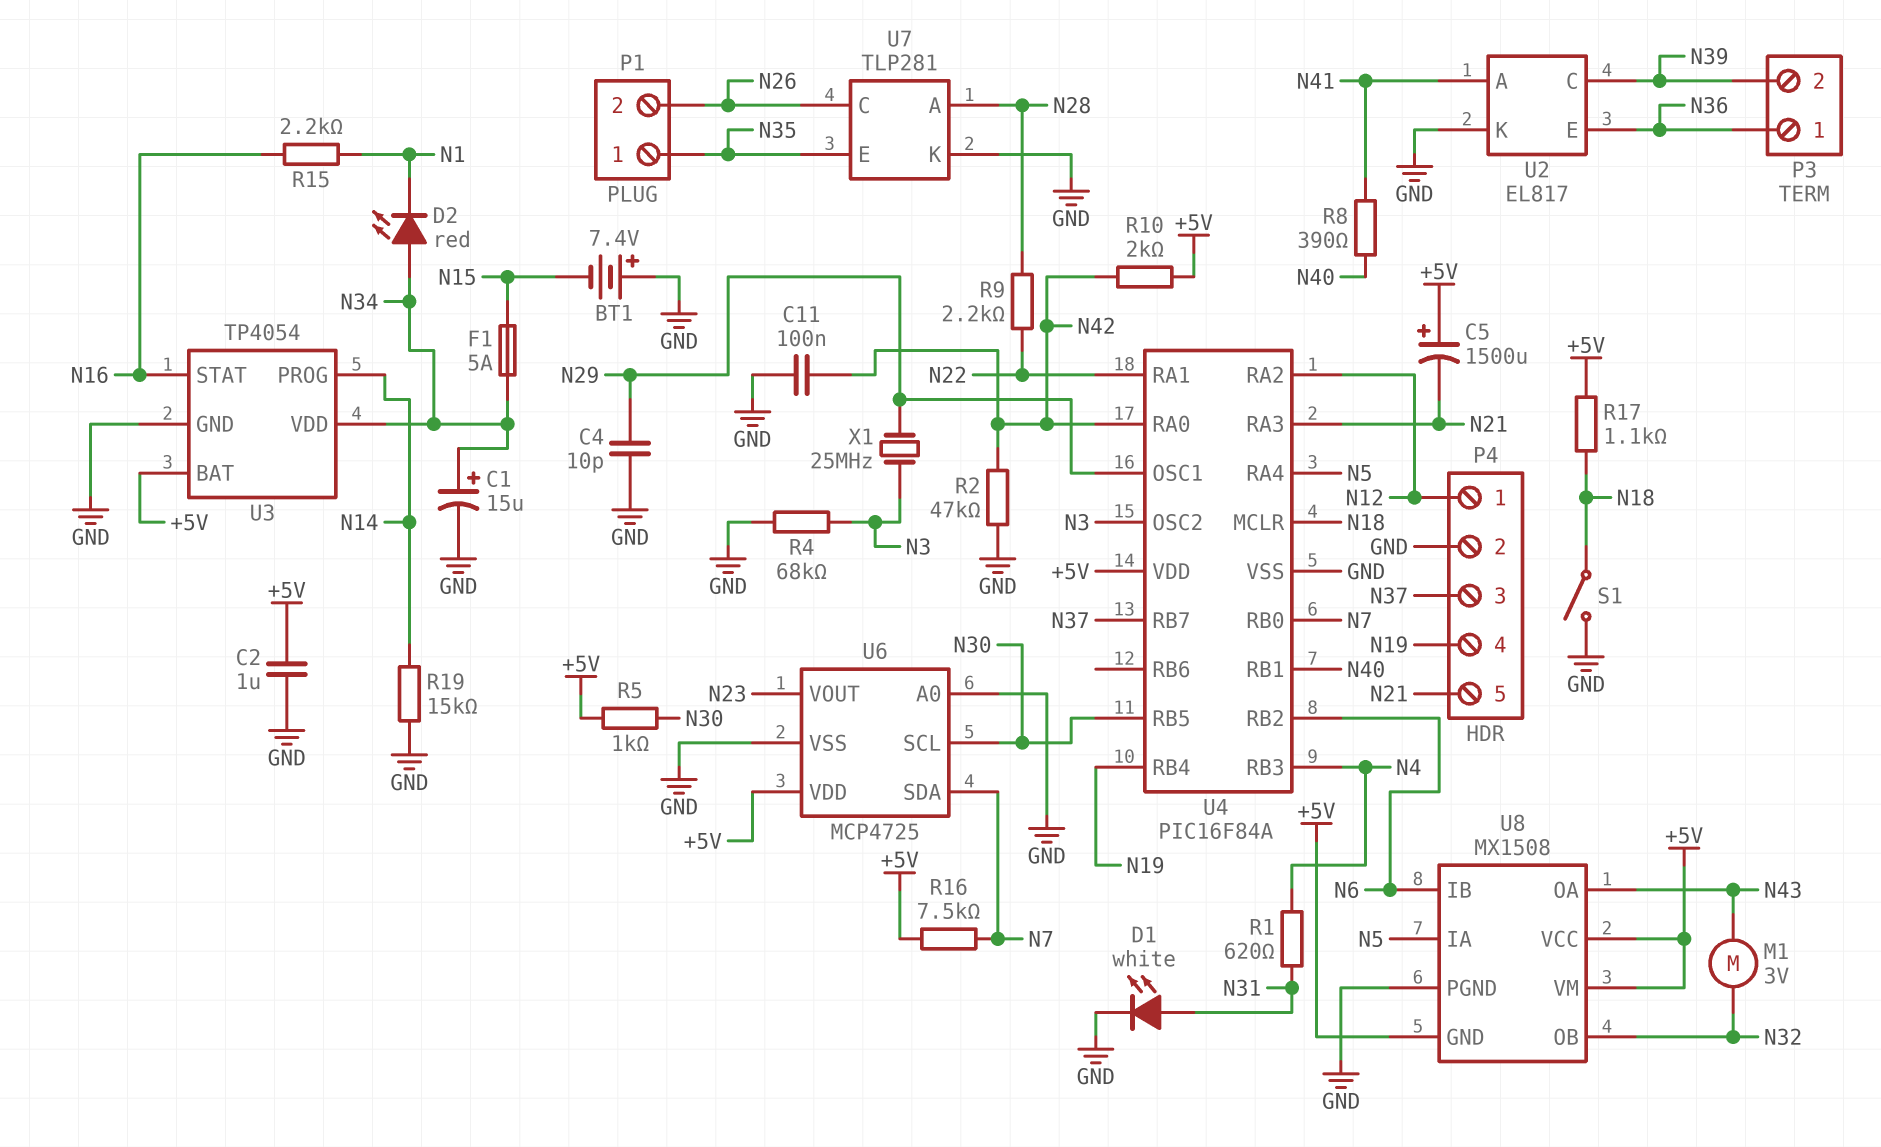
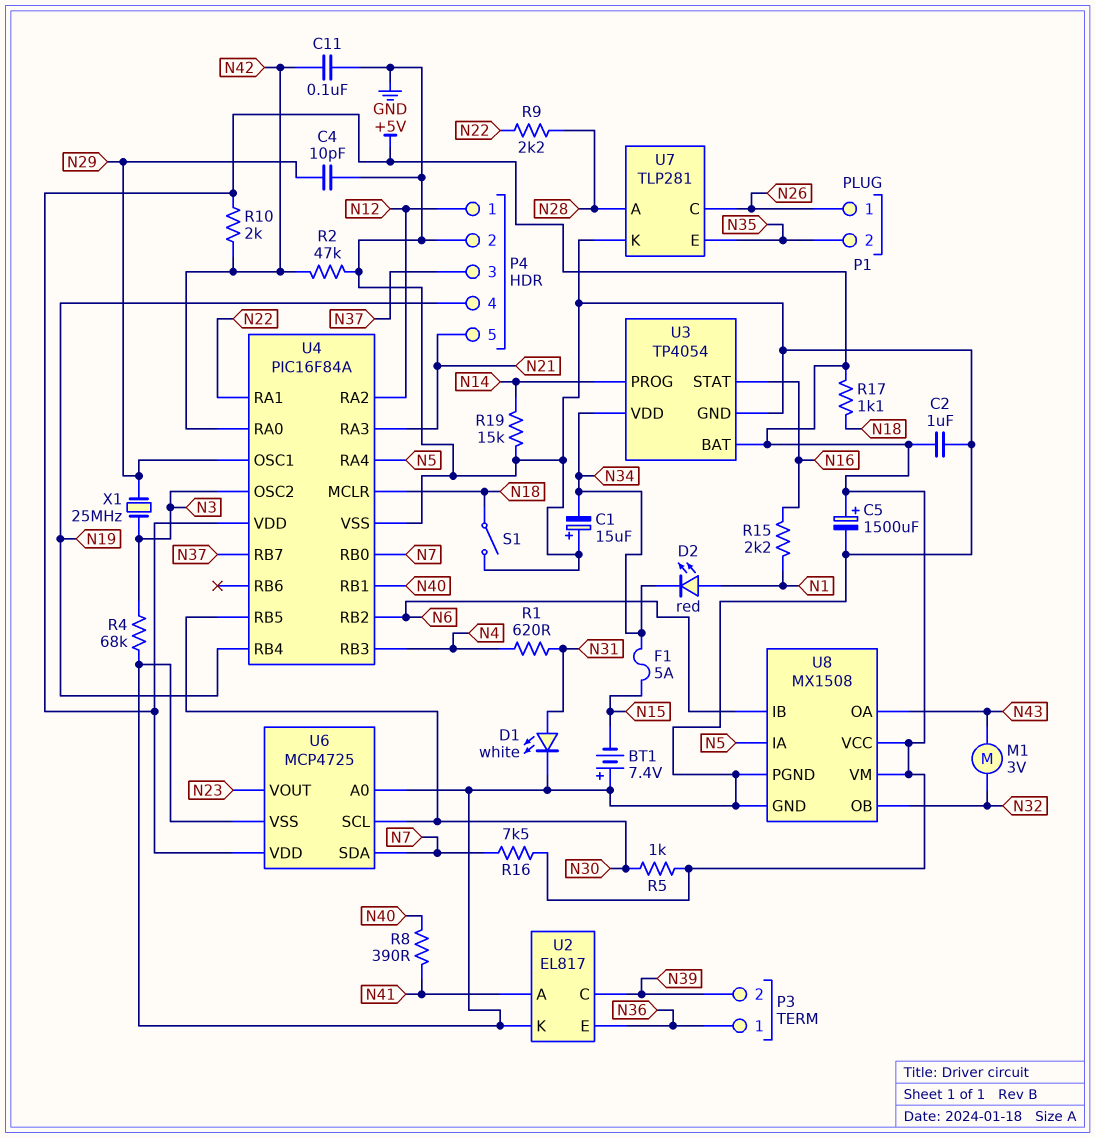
C1: 15uF (plus N34, minus GND) -> 15uF (plus GND, minus N34)
C5: 1500uF (plus +5V, minus N21) -> 1500uF (plus +5V, minus GND)
D2: LED red (A N34, K N1) -> LED red (A N1, K N34)
P1 pin 1: N35 -> N26
P1 pin 2: N26 -> N35
U8 pin GND: +5V -> GND

